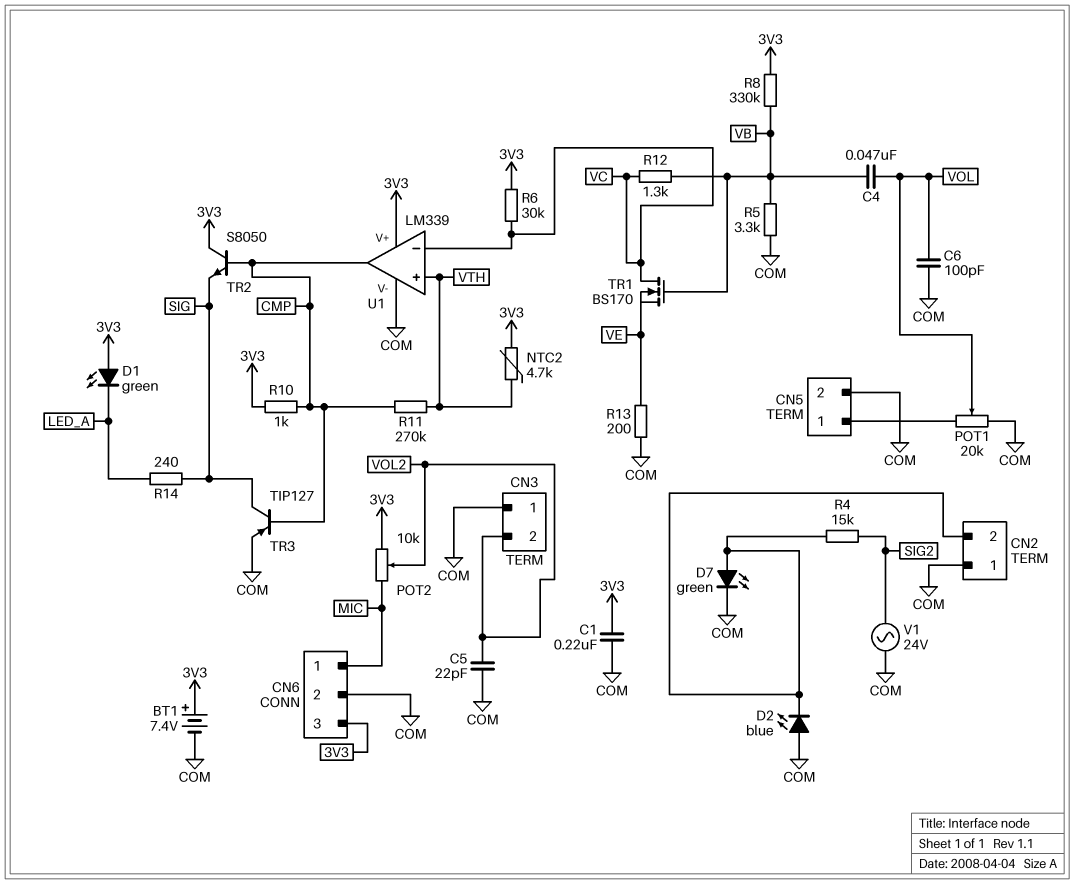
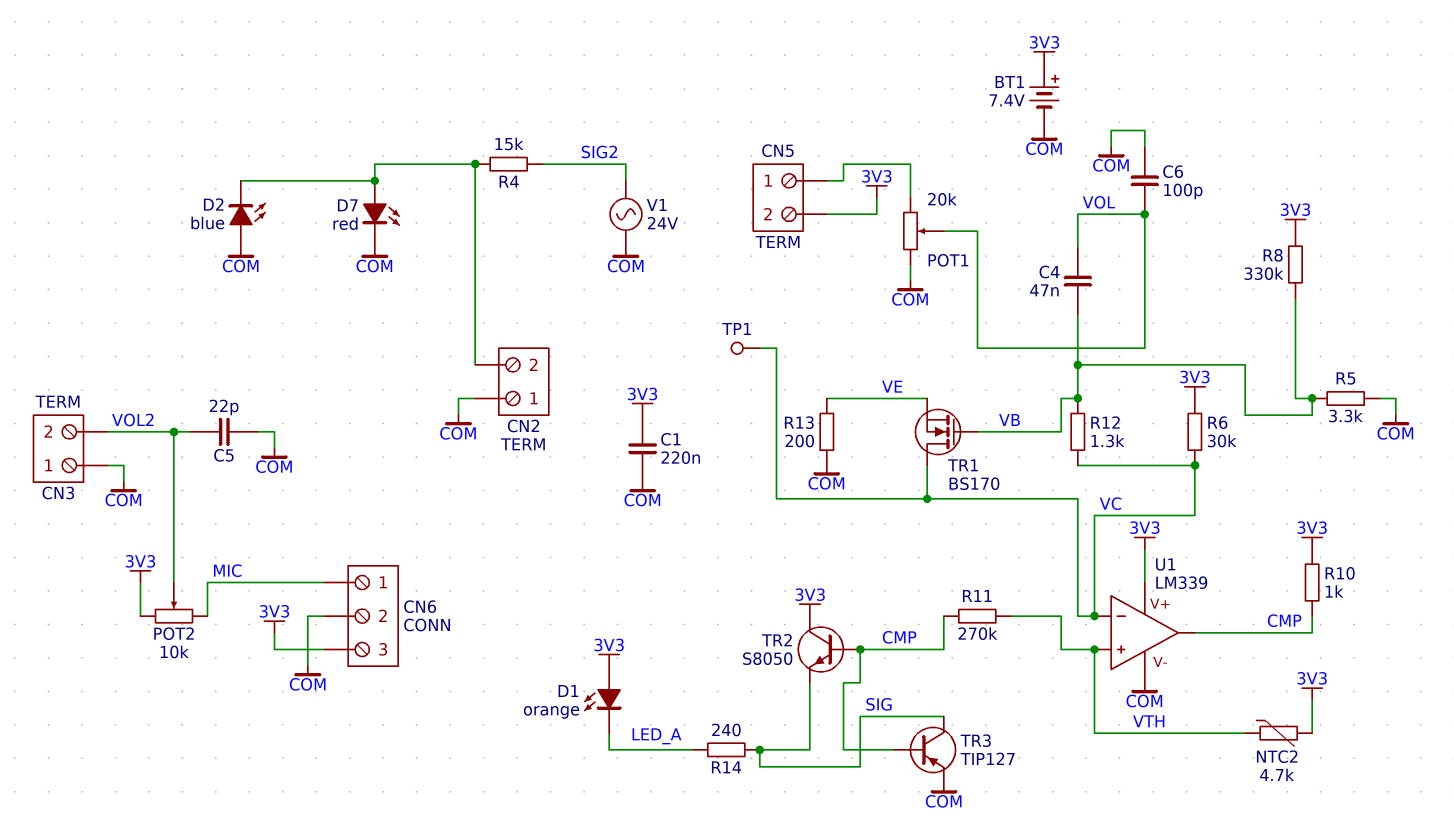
CN5 pin 2: COM -> 3V3
D1: LED green (A 3V3, K LED_A) -> LED orange (A 3V3, K LED_A)
D7: LED green (A CN2/2, K COM) -> LED red (A CN2/2, K COM)
TP1: none -> test point (VC)

